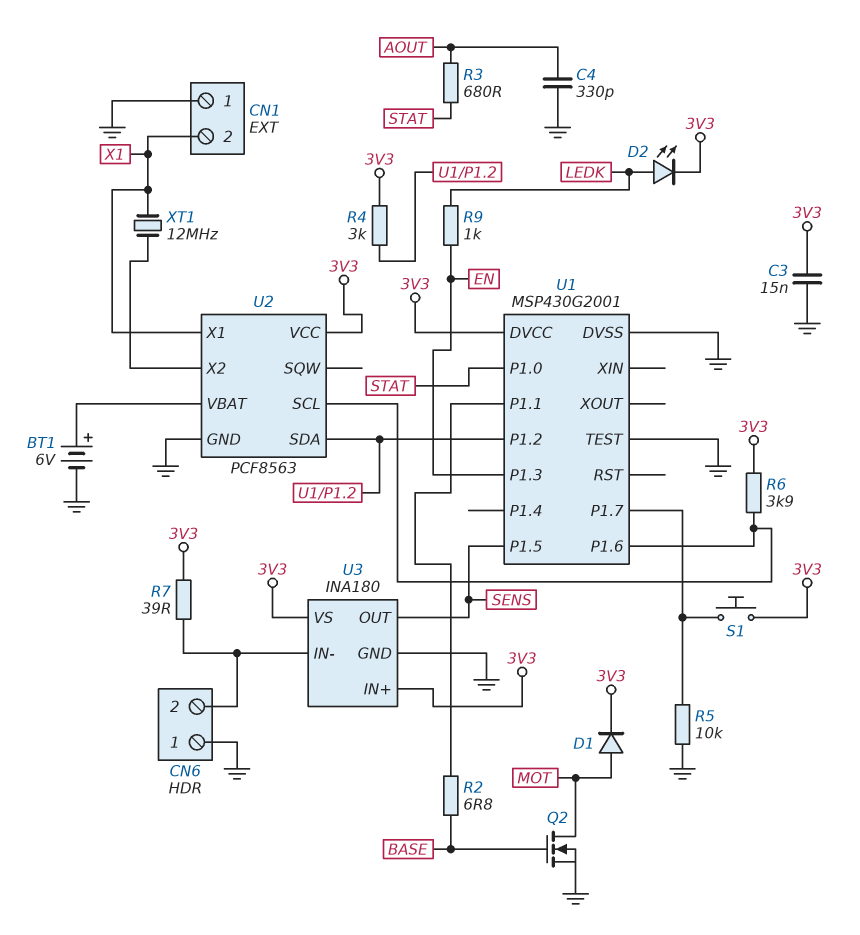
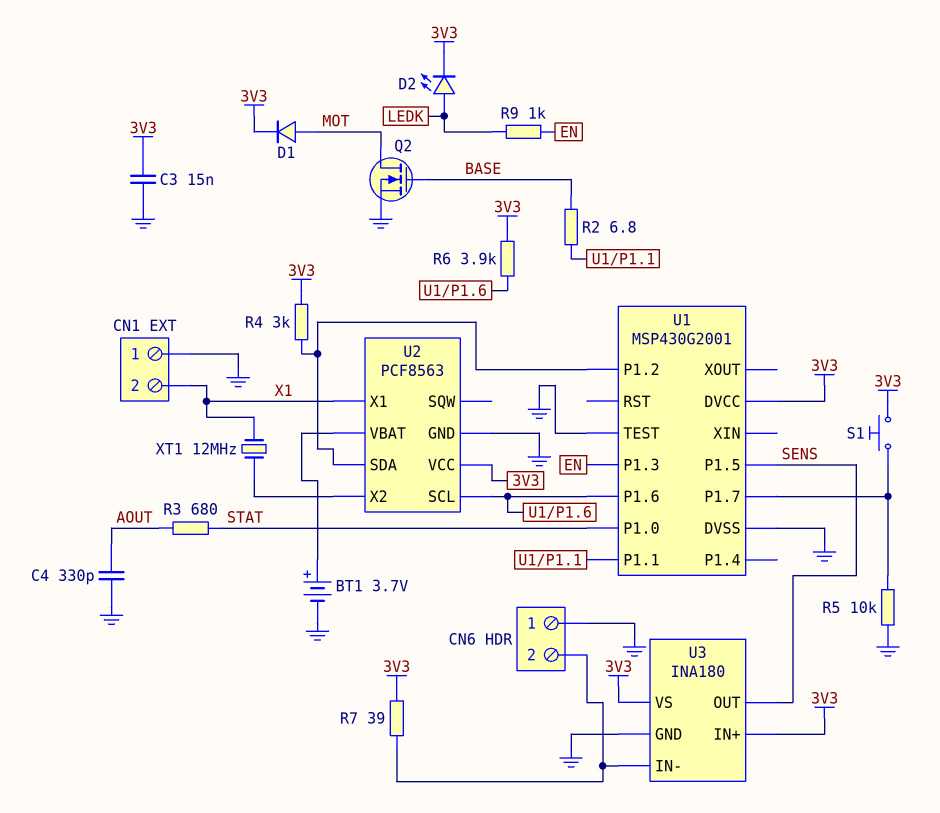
BT1: 6V (plus U2/VBAT, minus GND) -> 3.7V (plus U2/VBAT, minus GND)

